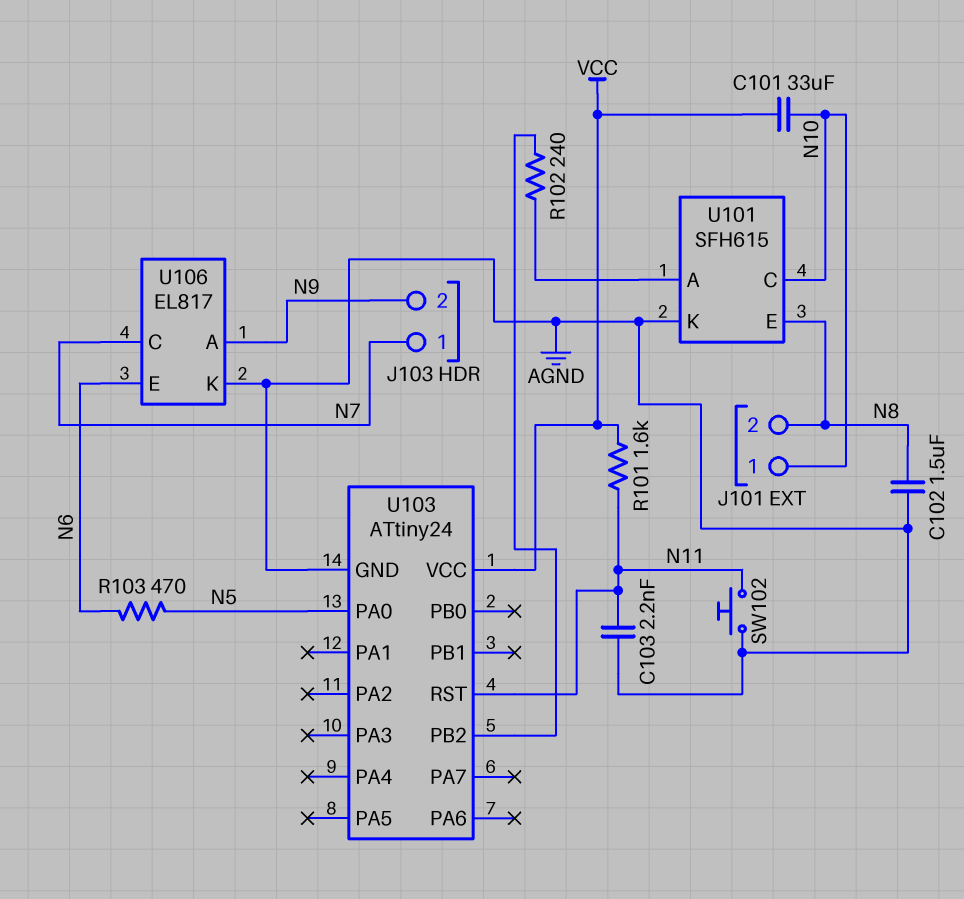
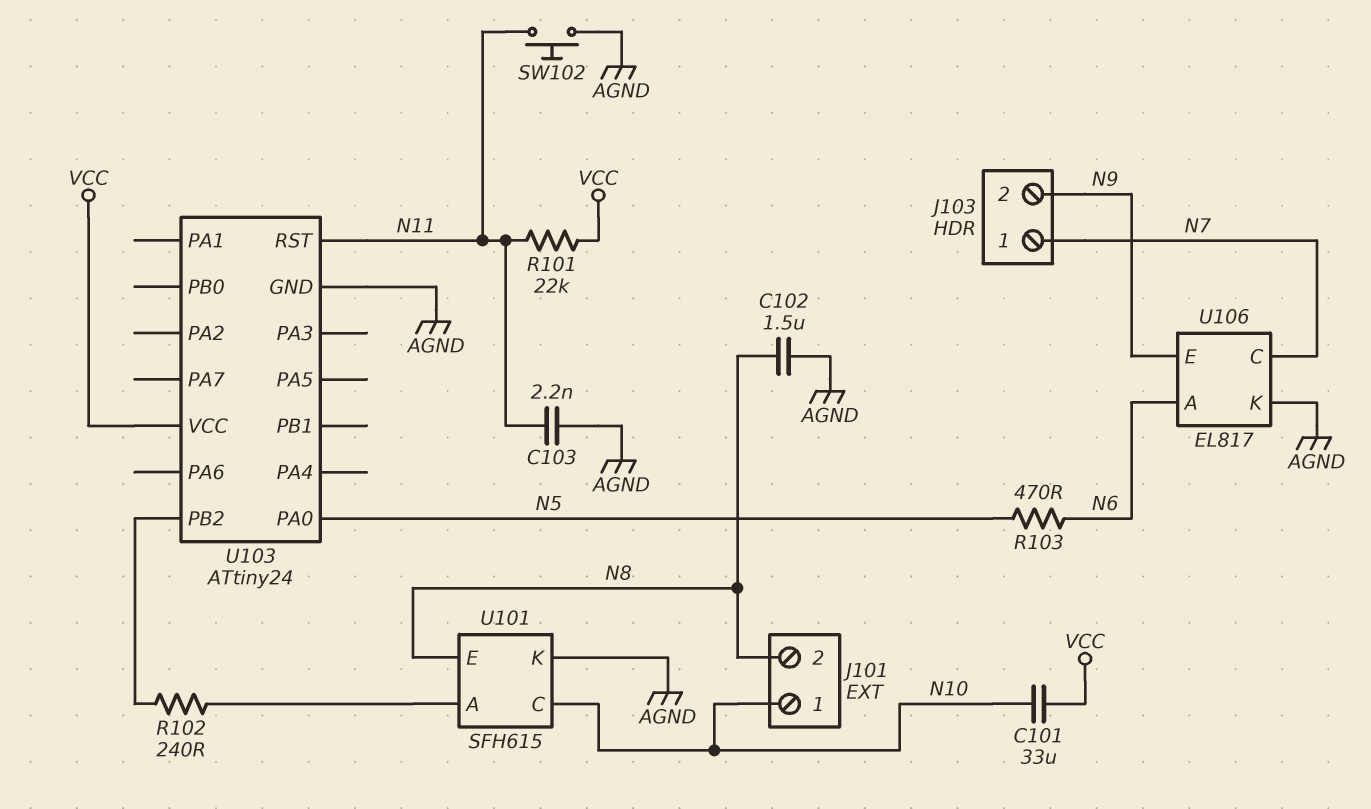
R101: 1.6k (N11, VCC) -> 22k (N11, VCC)
U106 pin A: N9 -> N6
U106 pin E: N6 -> N9

